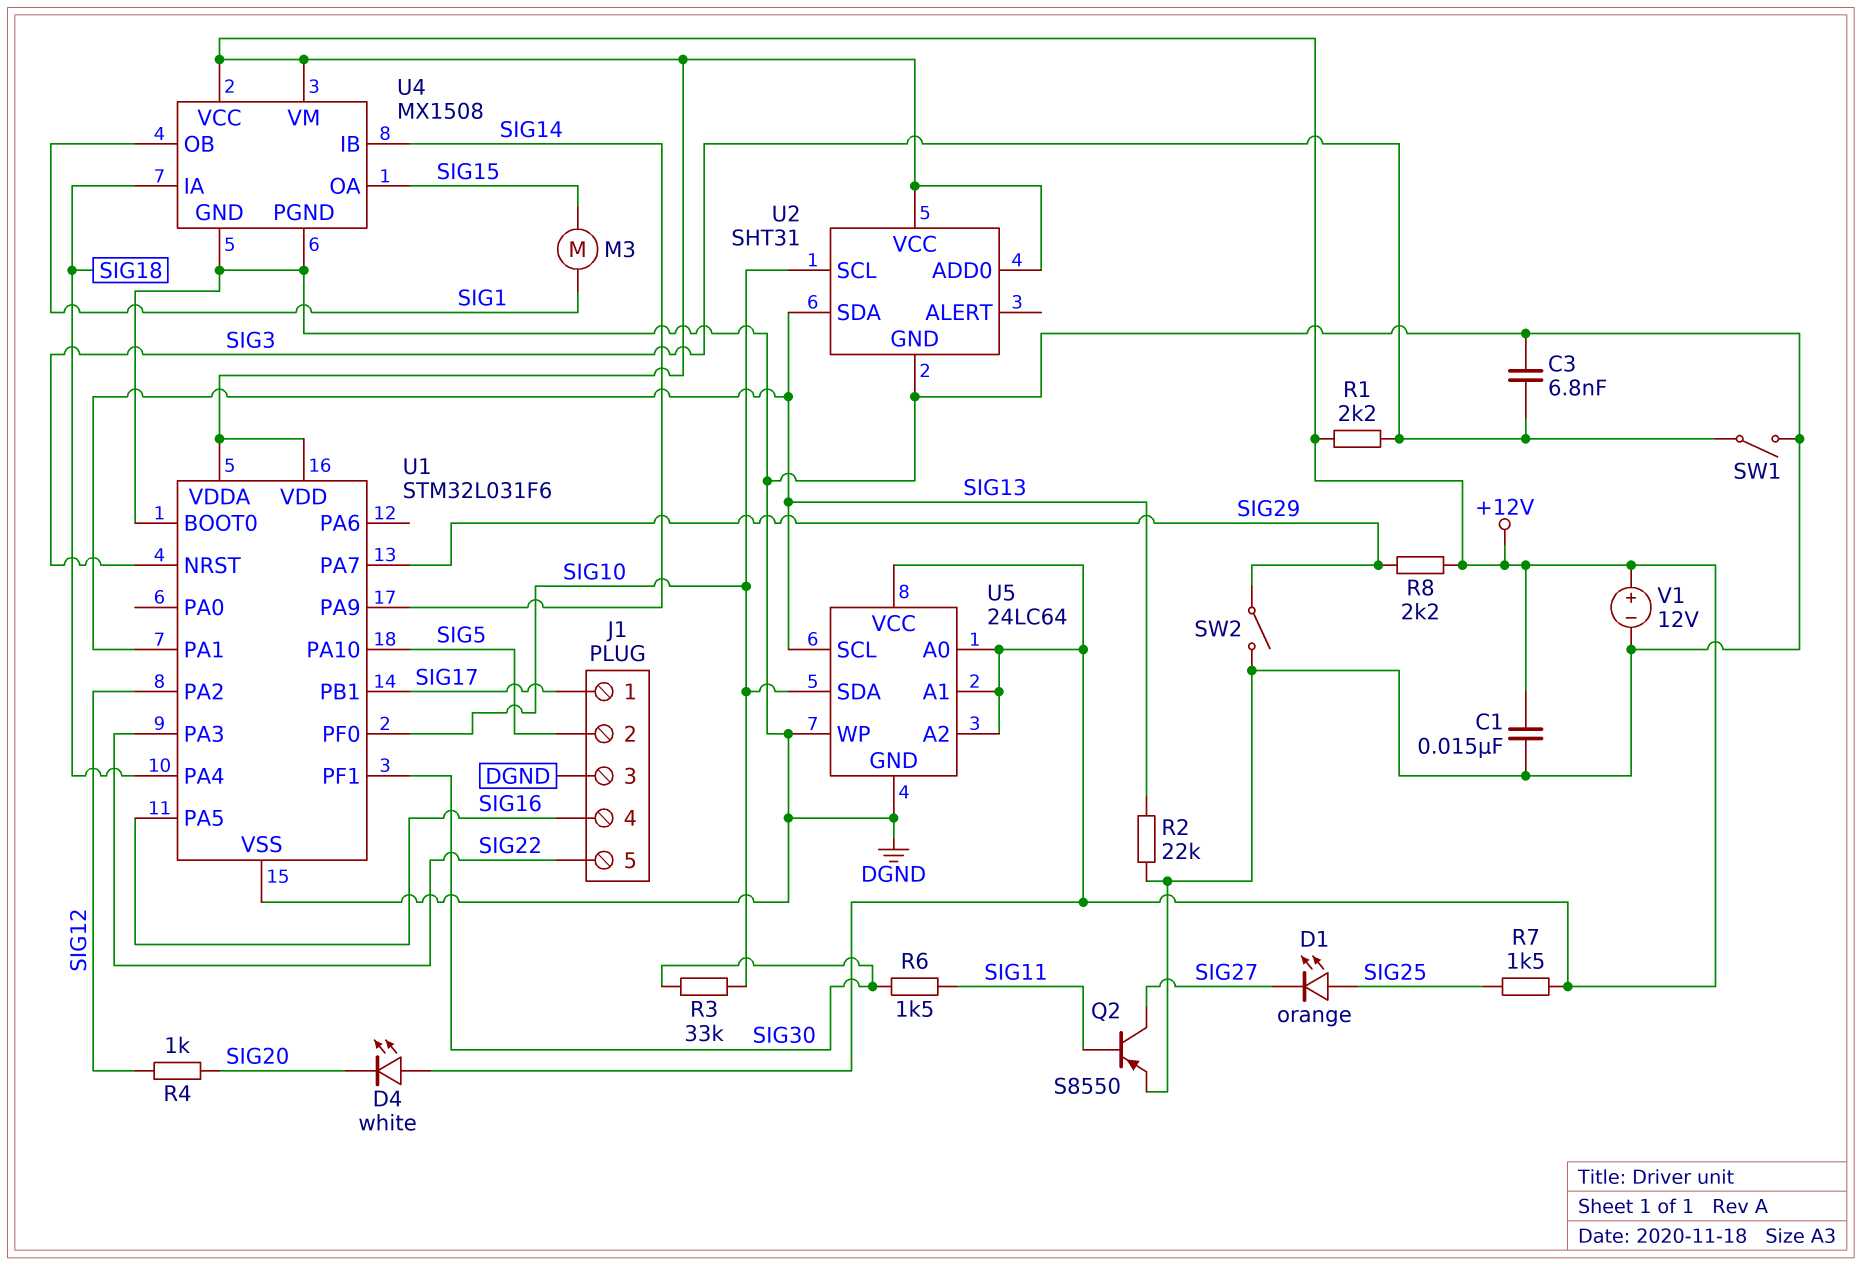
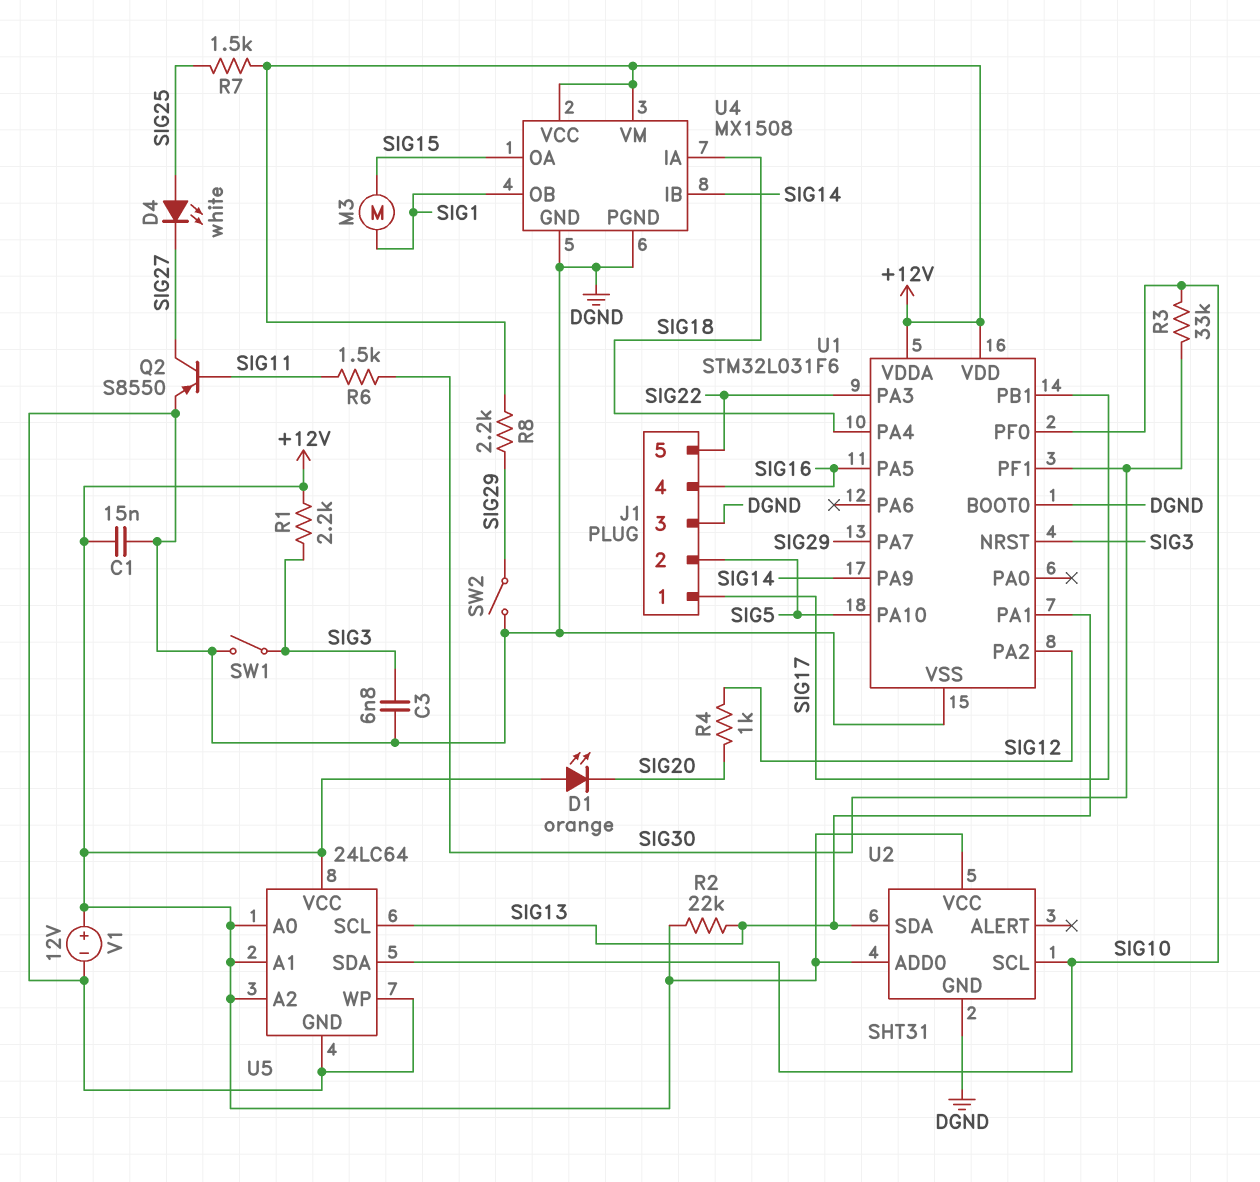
D1: LED orange (A SIG25, K SIG27) -> LED orange (A +12V, K SIG20)
D4: LED white (A +12V, K SIG20) -> LED white (A SIG25, K SIG27)
R2: 22k (DGND, SIG13) -> 22k (+12V, SIG13)

